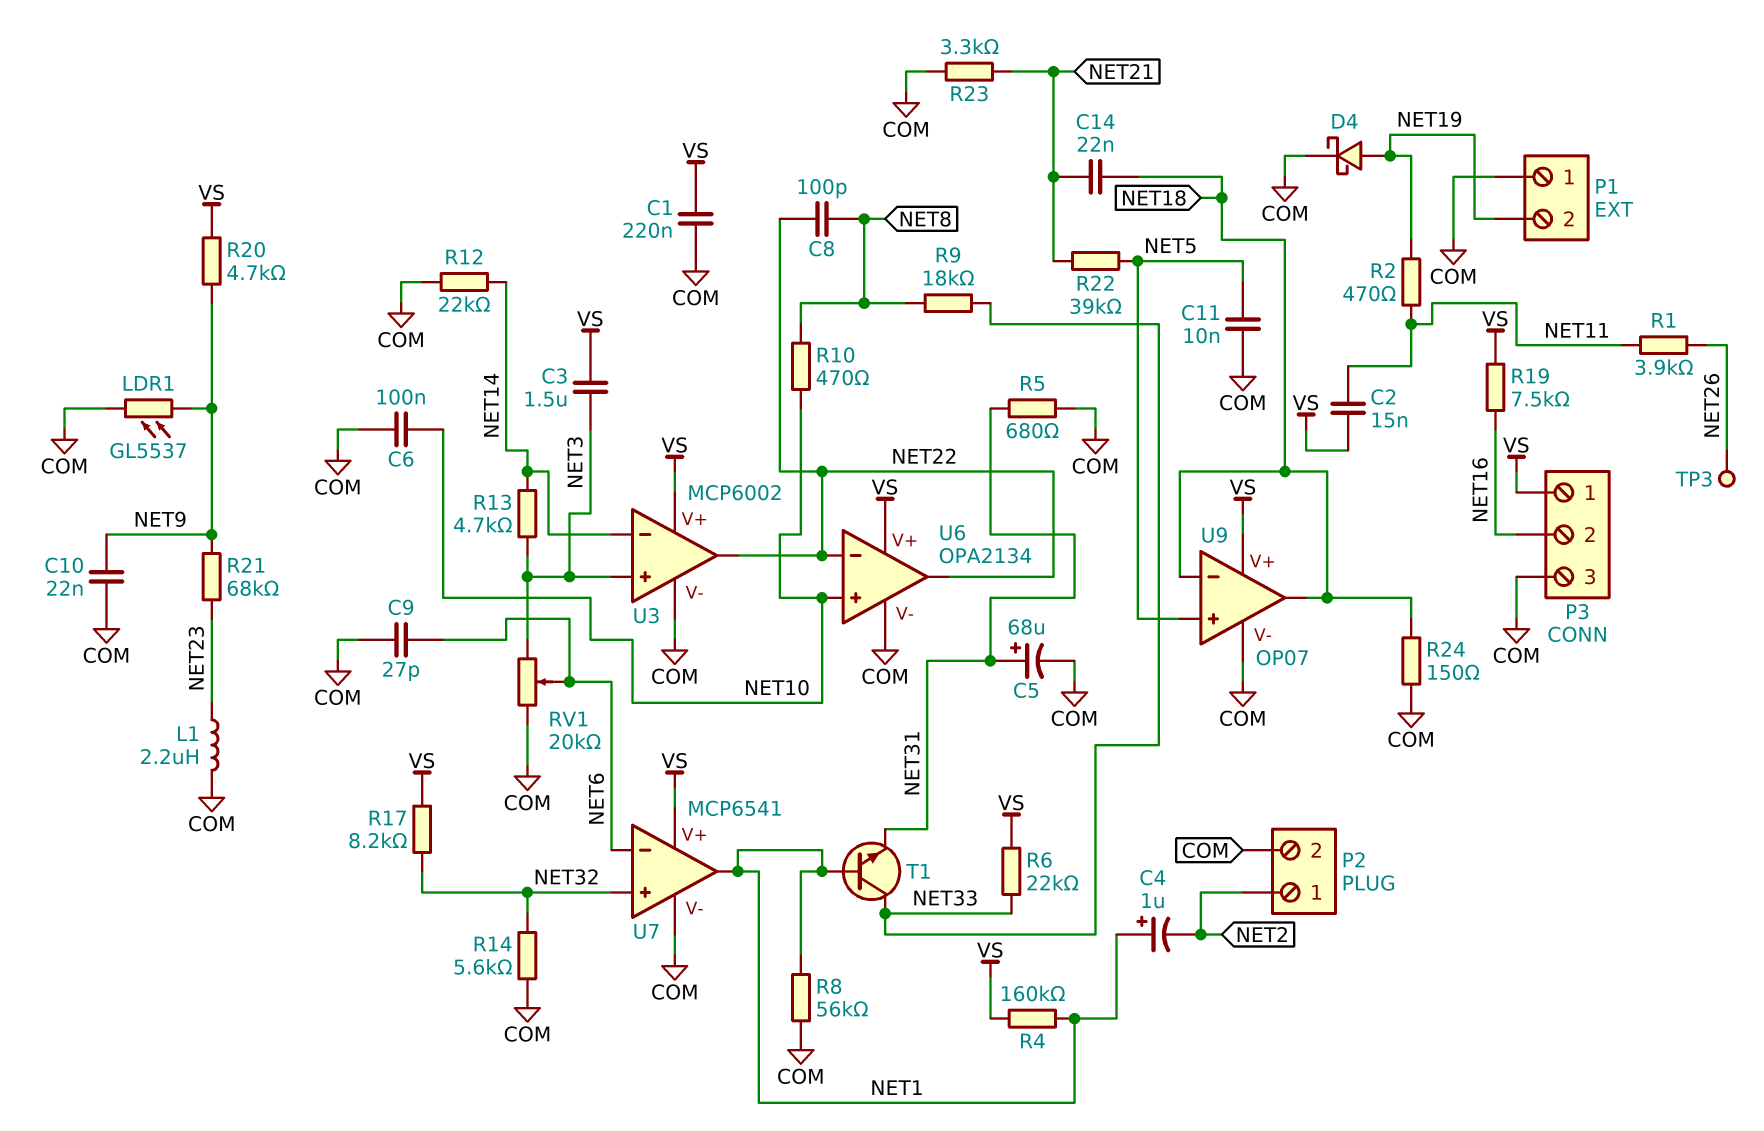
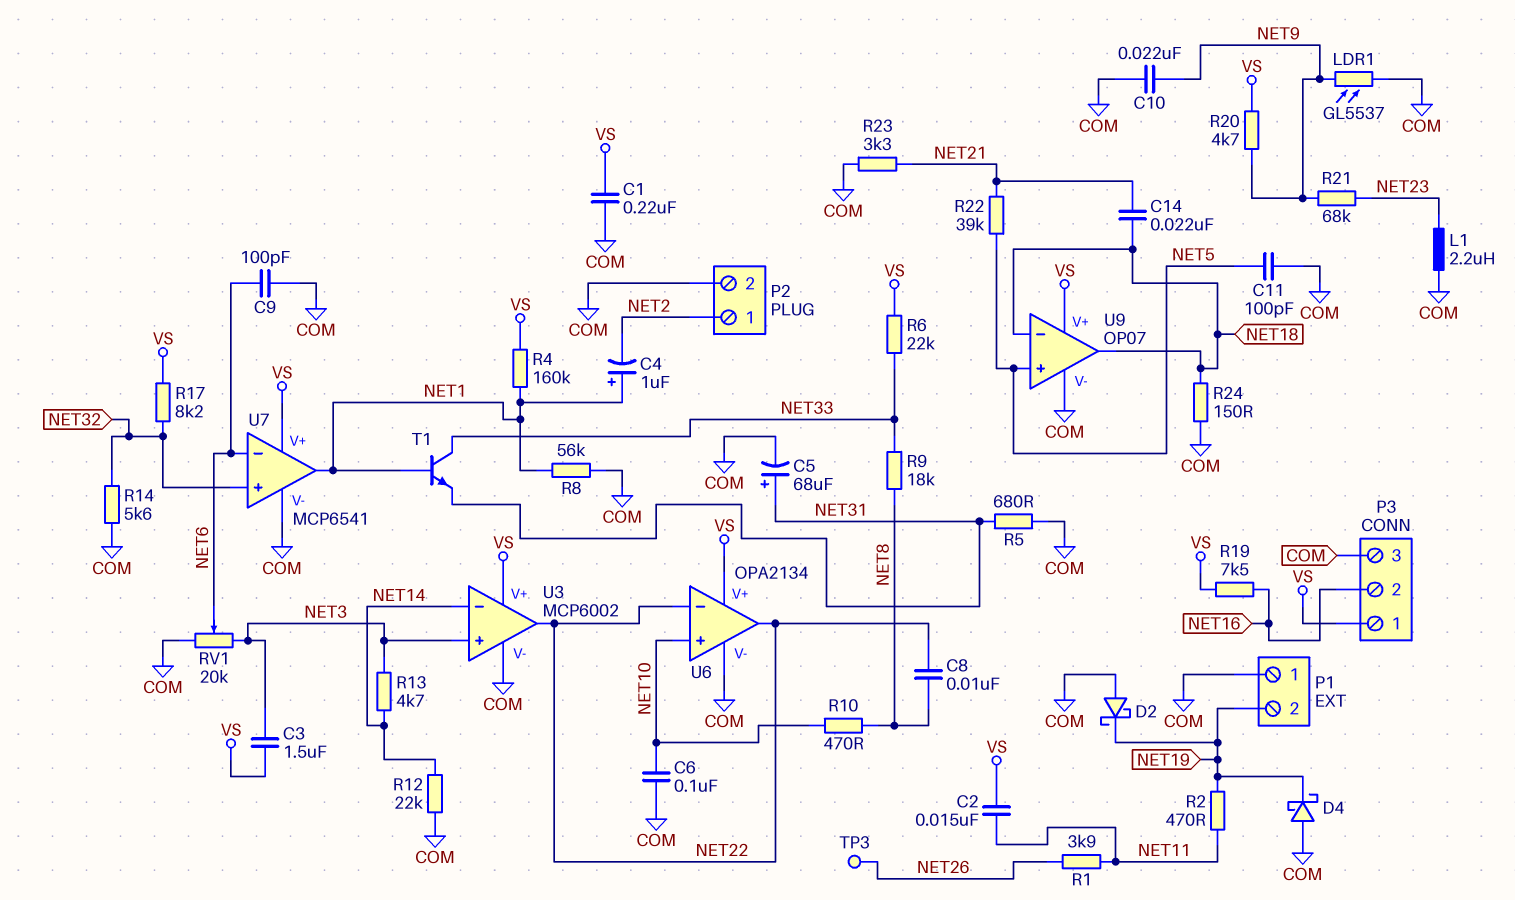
C8: 100pF (NET8, NET22) -> 10nF (NET8, NET22)
C9: 27pF (COM, NET6) -> 100pF (COM, NET6)
C11: 10nF (COM, NET5) -> 100pF (COM, NET5)
D2: none -> schottky (A COM, K NET19)
D4: schottky (A NET19, K COM) -> schottky (A COM, K NET19)

